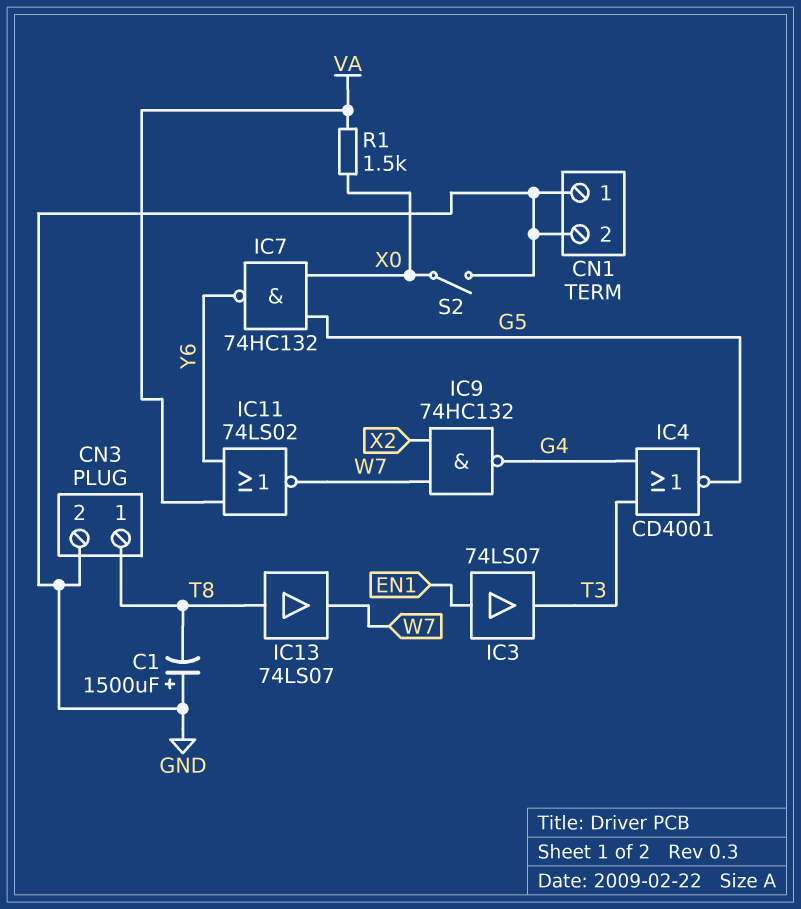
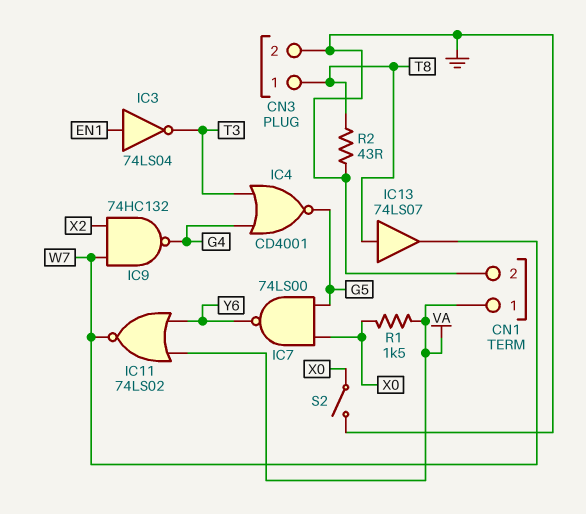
C1: 1500uF (plus GND, minus T8) -> none
CN1 pin 1: GND -> VA
IC3: buffer 74LS07 (in EN1, out T3) -> NOT 74LS04 (in EN1, out T3)
IC7: NAND 74HC132 (in G5, in X0, out Y6) -> NAND 74LS00 (in G5, in X0, out Y6)
R2: none -> 43 (GND, T8)

